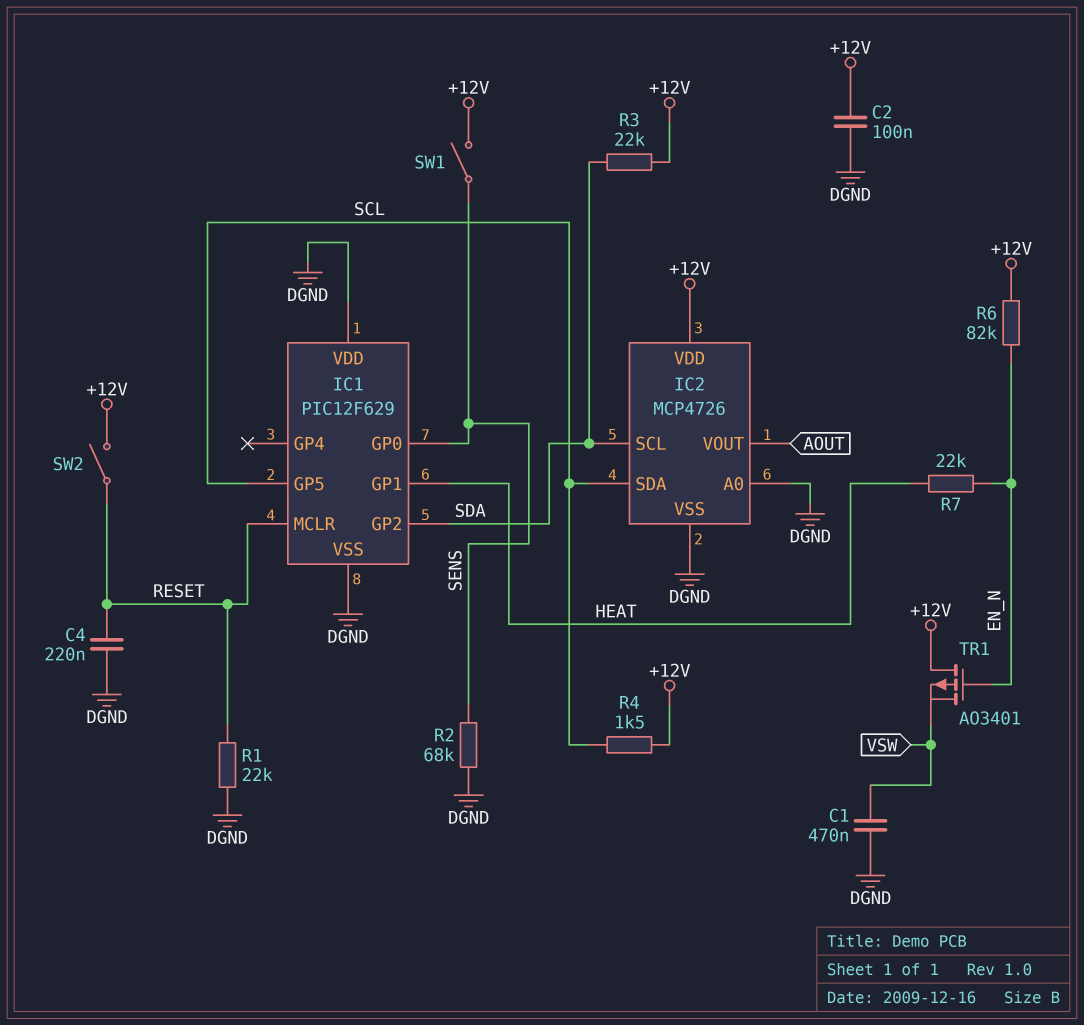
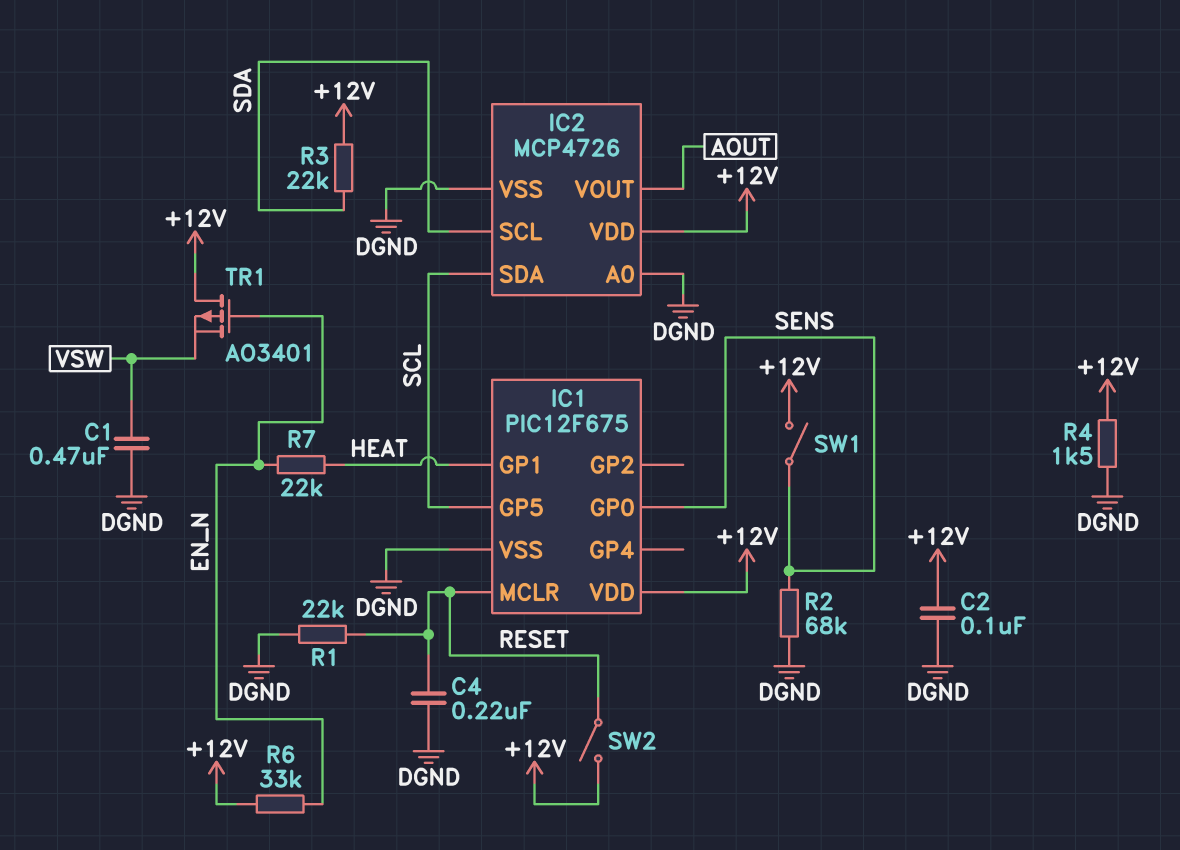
IC1: PIC12F629 -> PIC12F675
IC1 pin GP2: SDA -> none
IC1 pin VDD: DGND -> +12V
R4: 1.5k (+12V, SCL) -> 1.5k (+12V, DGND)
R6: 82k (+12V, EN_N) -> 33k (+12V, EN_N)

